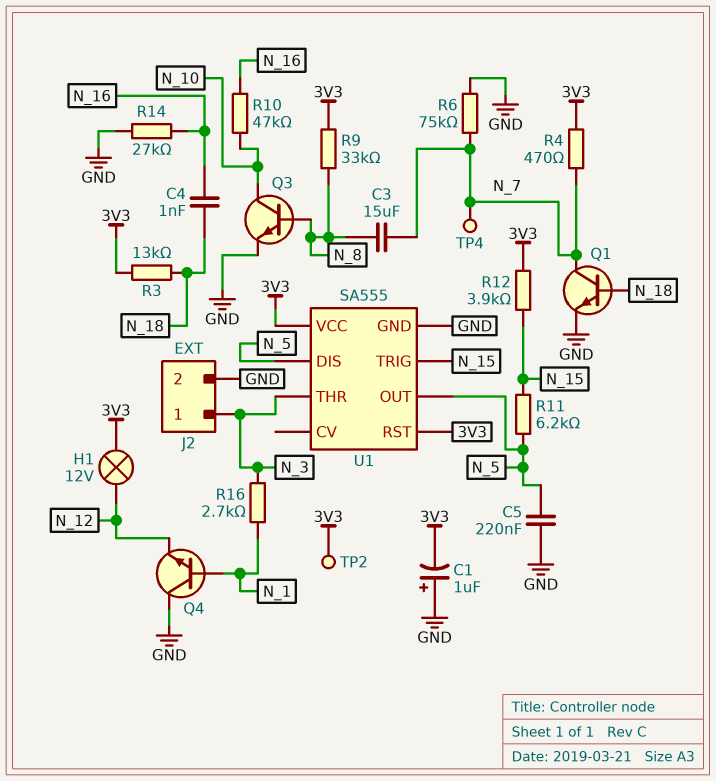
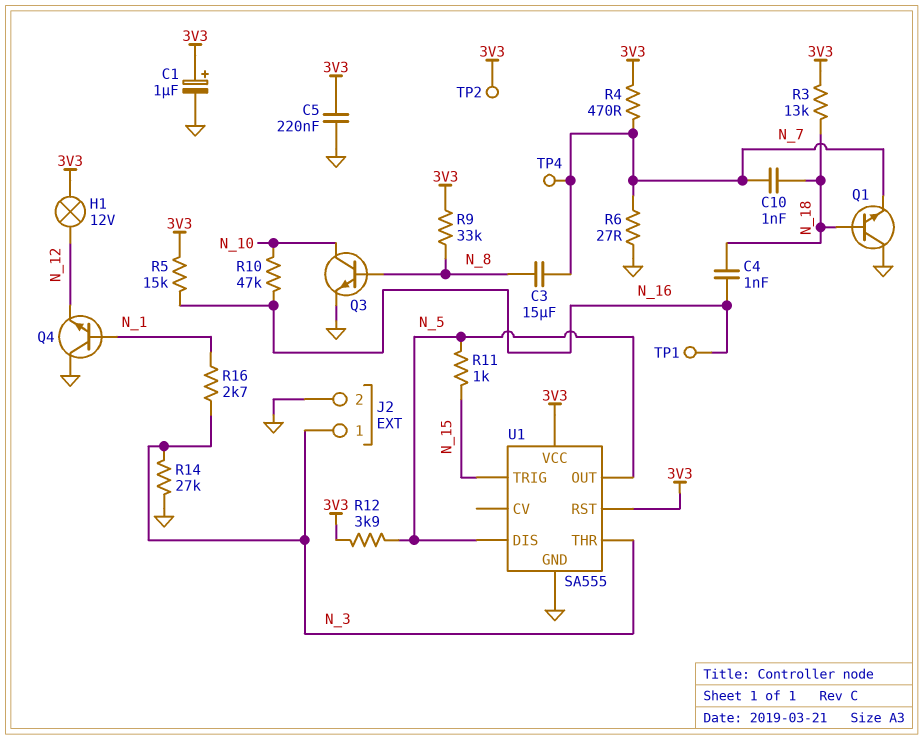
C1: 1uF (plus GND, minus 3V3) -> 1uF (plus 3V3, minus GND)
C5: 220nF (GND, N_5) -> 220nF (3V3, GND)
C10: none -> 1nF (N_7, N_18)
Q1: NPN (B N_18, C N_7, E GND) -> NPN (B N_18, C GND, E N_7)
R5: none -> 15k (3V3, N_16)
R6: 75k (GND, N_7) -> 27 (GND, N_7)
R11: 6.2k (N_5, N_15) -> 1k (N_5, N_15)
R12: 3.9k (3V3, N_15) -> 3.9k (3V3, N_5)
R14: 27k (GND, N_16) -> 27k (GND, N_3)
TP1: none -> test point (N_16)

